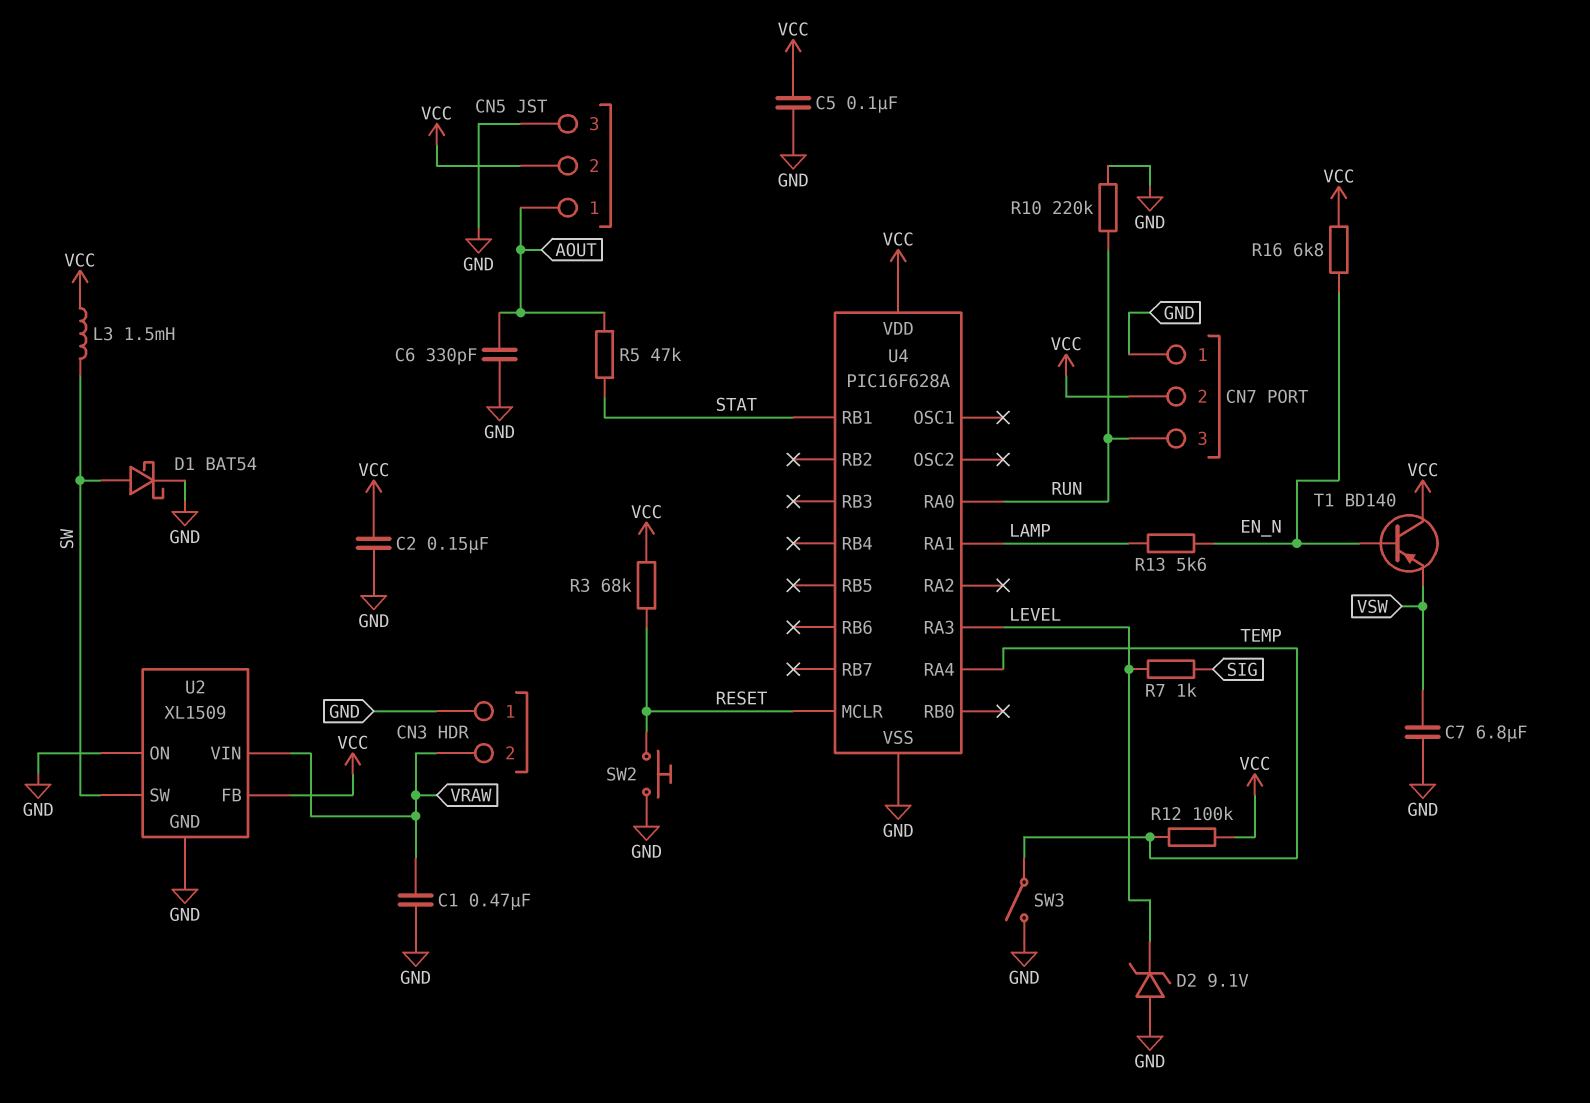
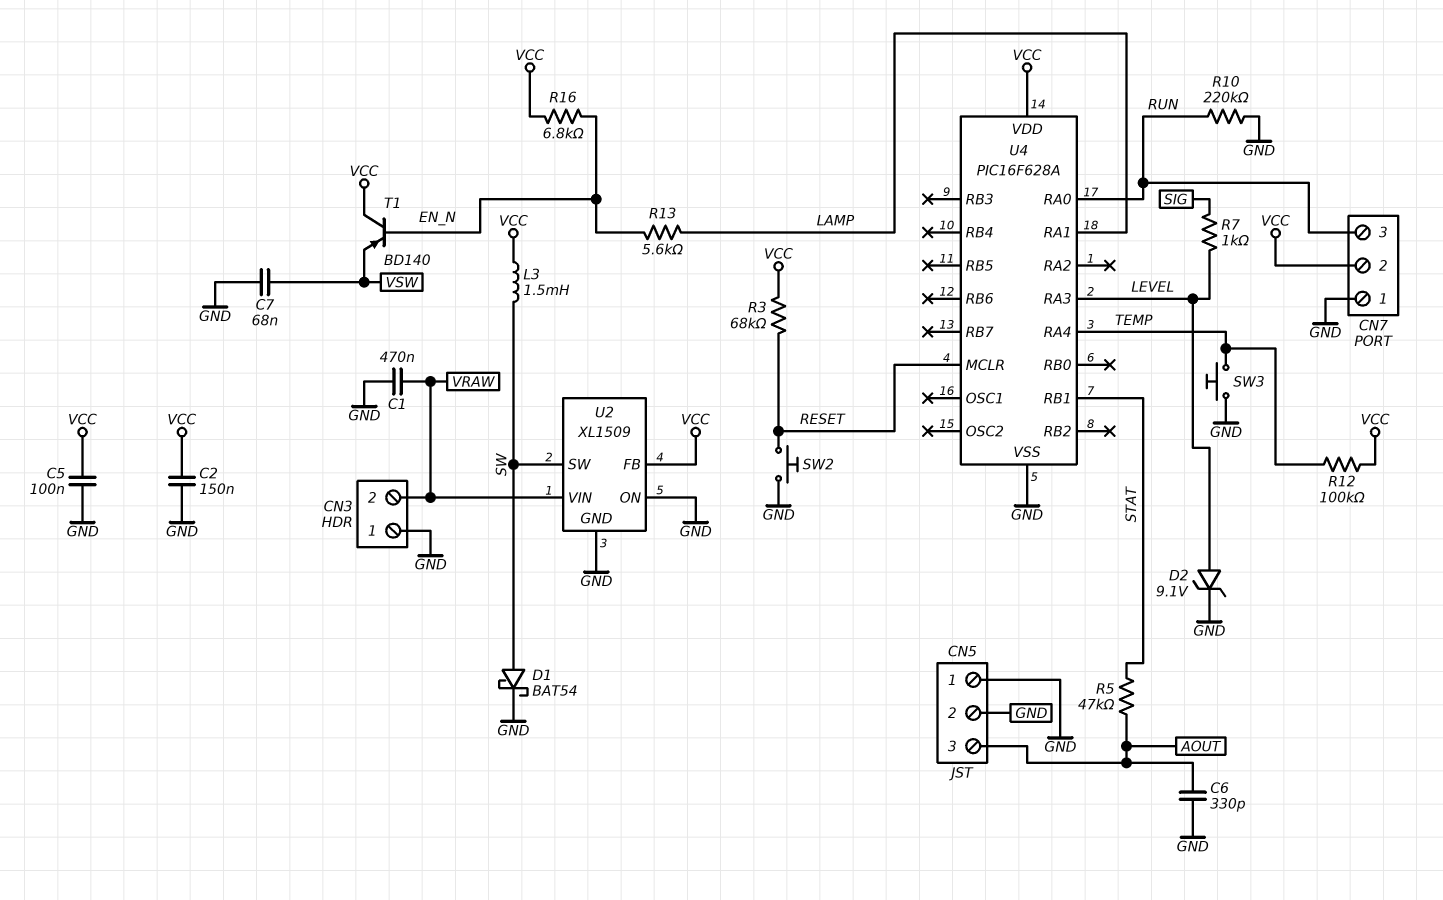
C7: 6.8uF (GND, VSW) -> 68nF (GND, VSW)
CN5 pin 1: AOUT -> GND
CN5 pin 2: VCC -> GND
CN5 pin 3: GND -> AOUT
D2: zener 9.1V (A GND, K LEVEL) -> zener 9.1V (A LEVEL, K GND)
SW3: switch (GND, TEMP) -> button (GND, TEMP)

